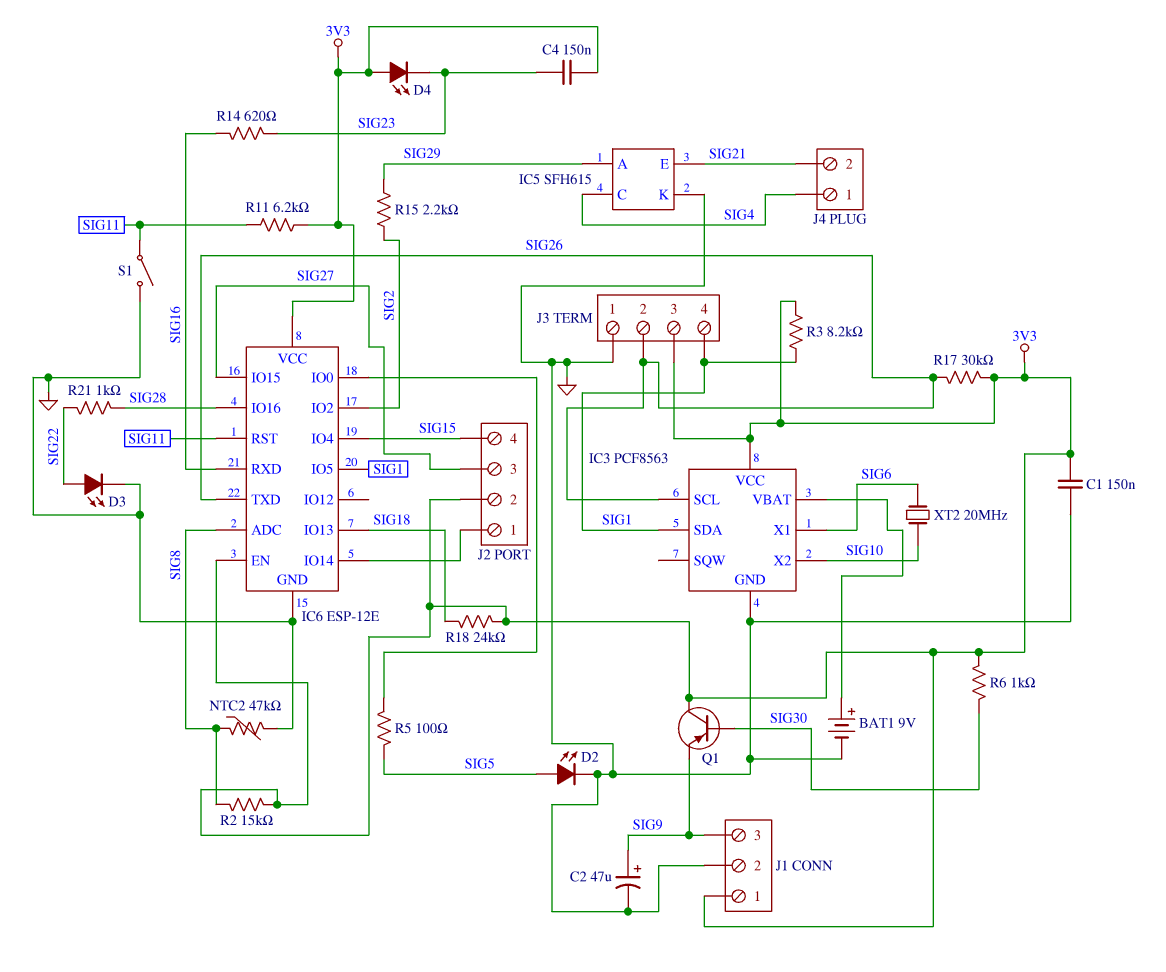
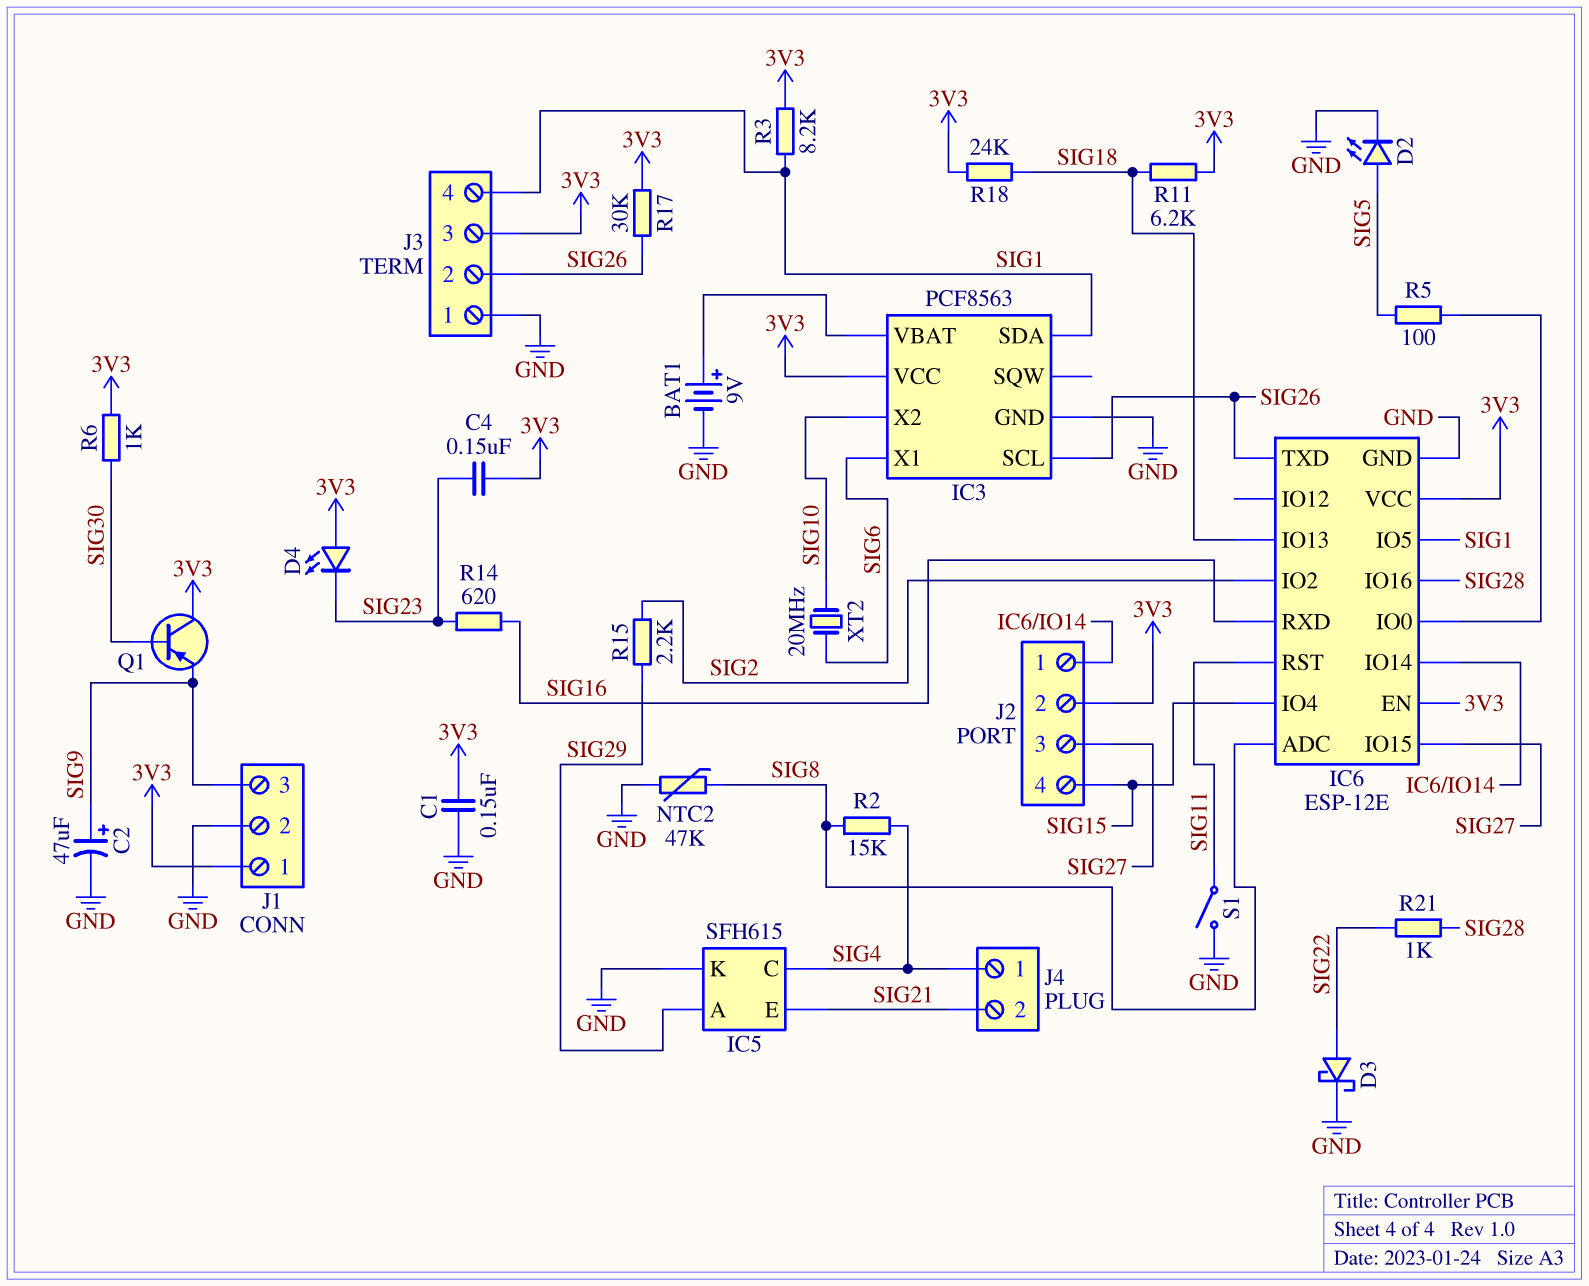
D3: LED (A SIG22, K GND) -> schottky (A SIG22, K GND)
R2: 15k (3V3, SIG8) -> 15k (SIG4, SIG8)
R11: 6.2k (3V3, SIG11) -> 6.2k (3V3, SIG18)

